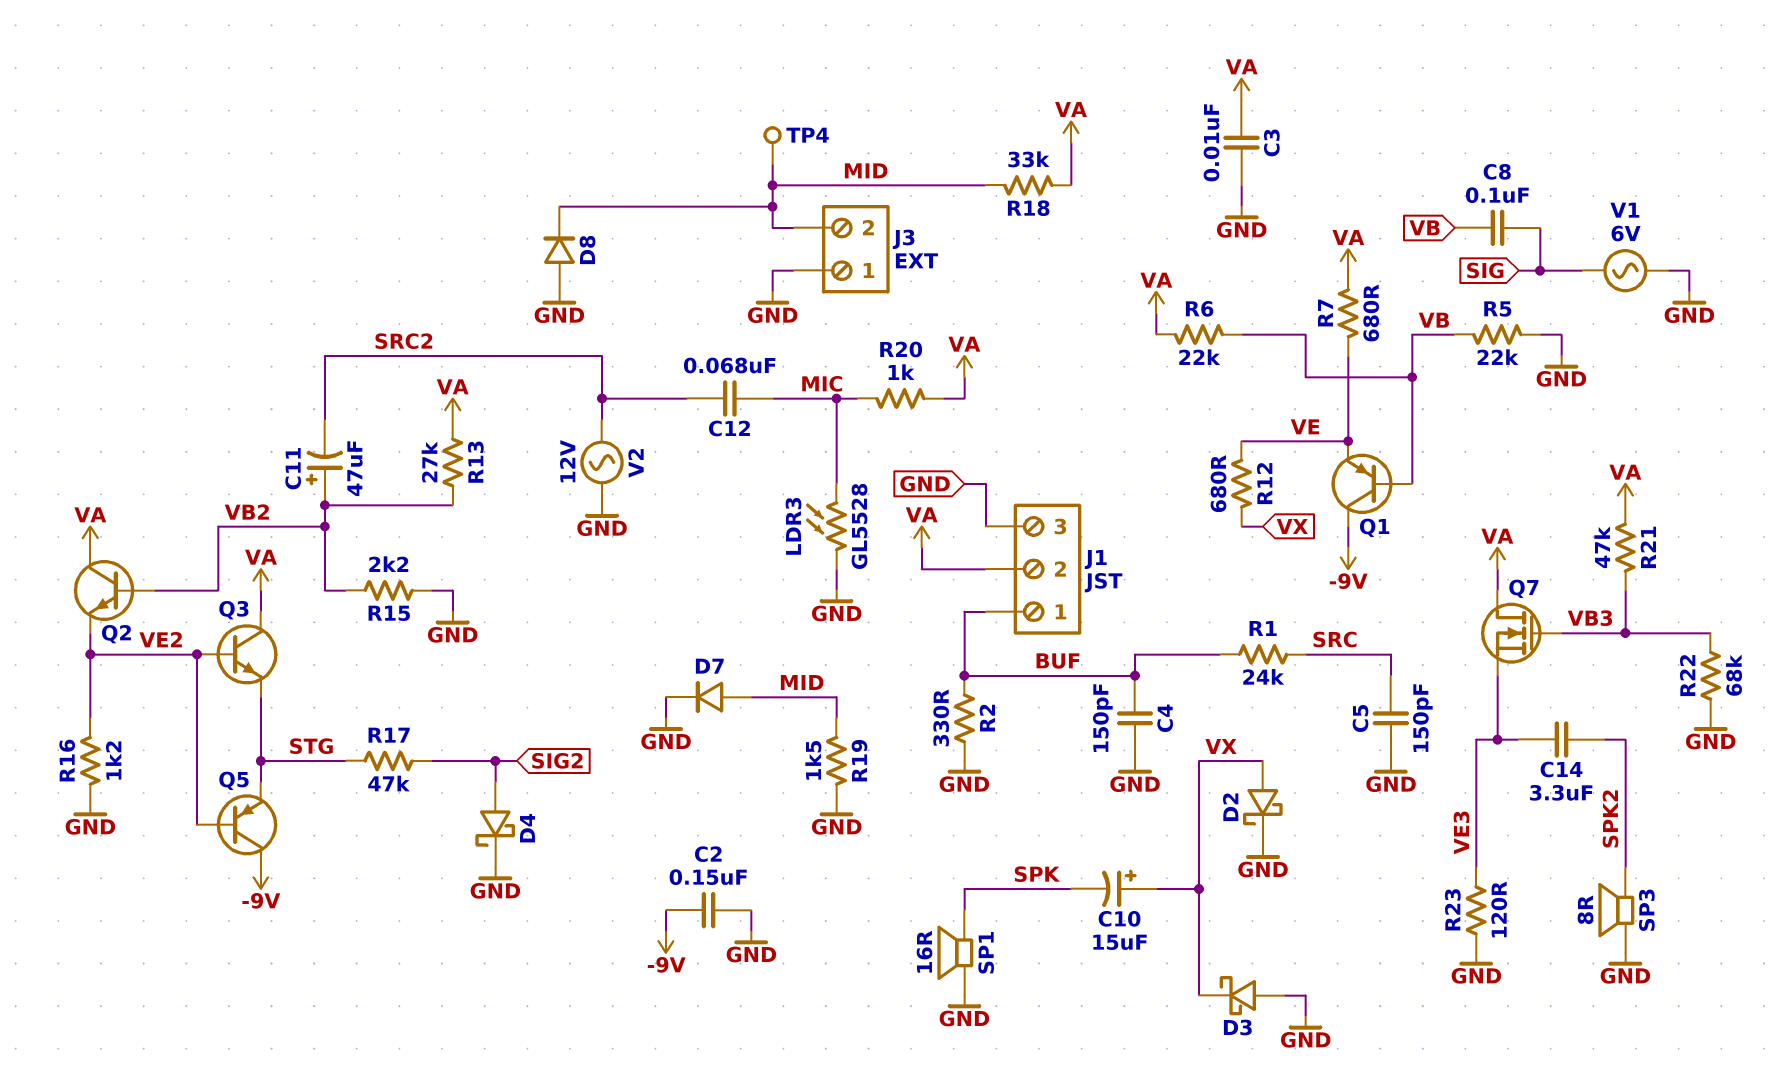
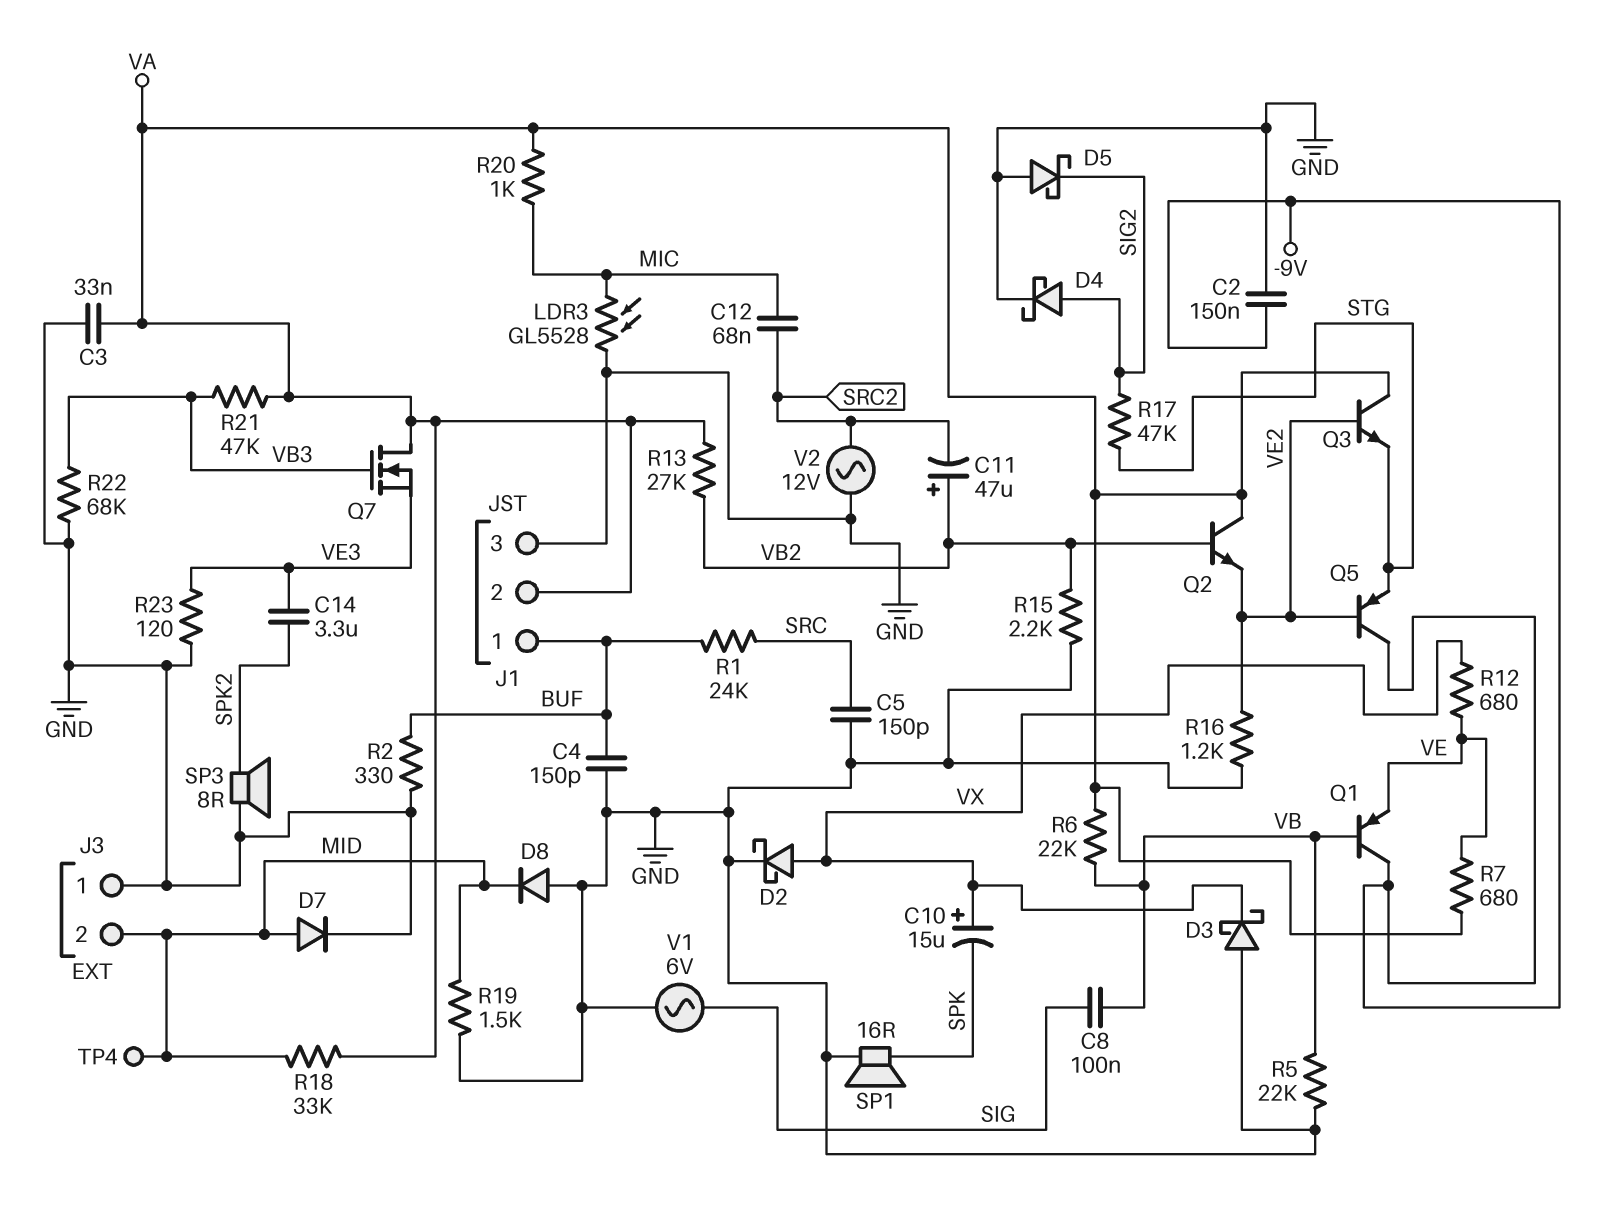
C3: 10nF (GND, VA) -> 33nF (GND, VA)
D5: none -> schottky (A GND, K SIG2)

